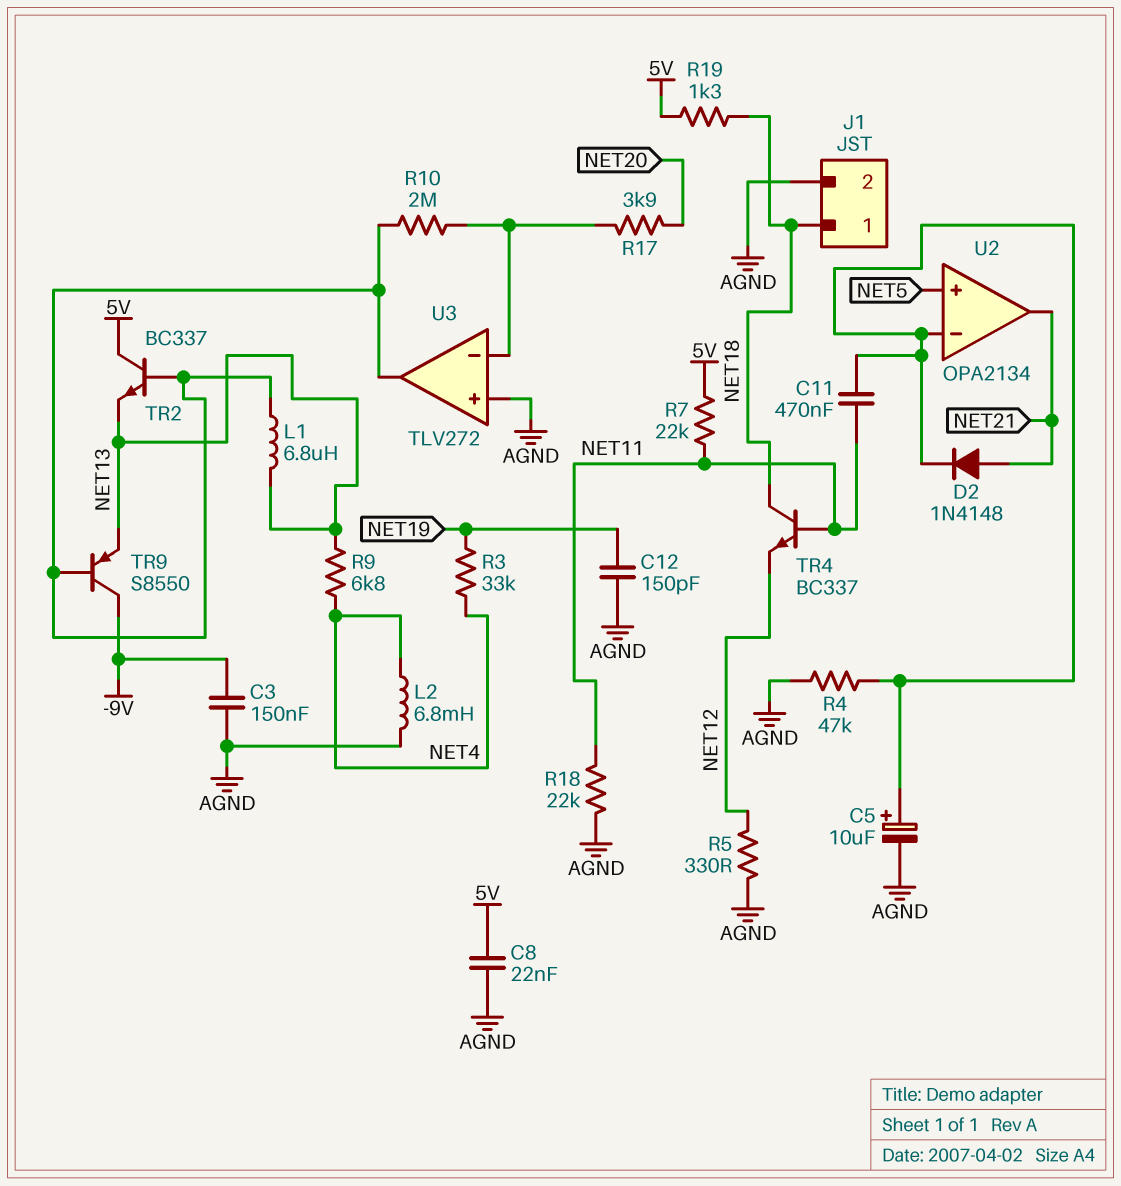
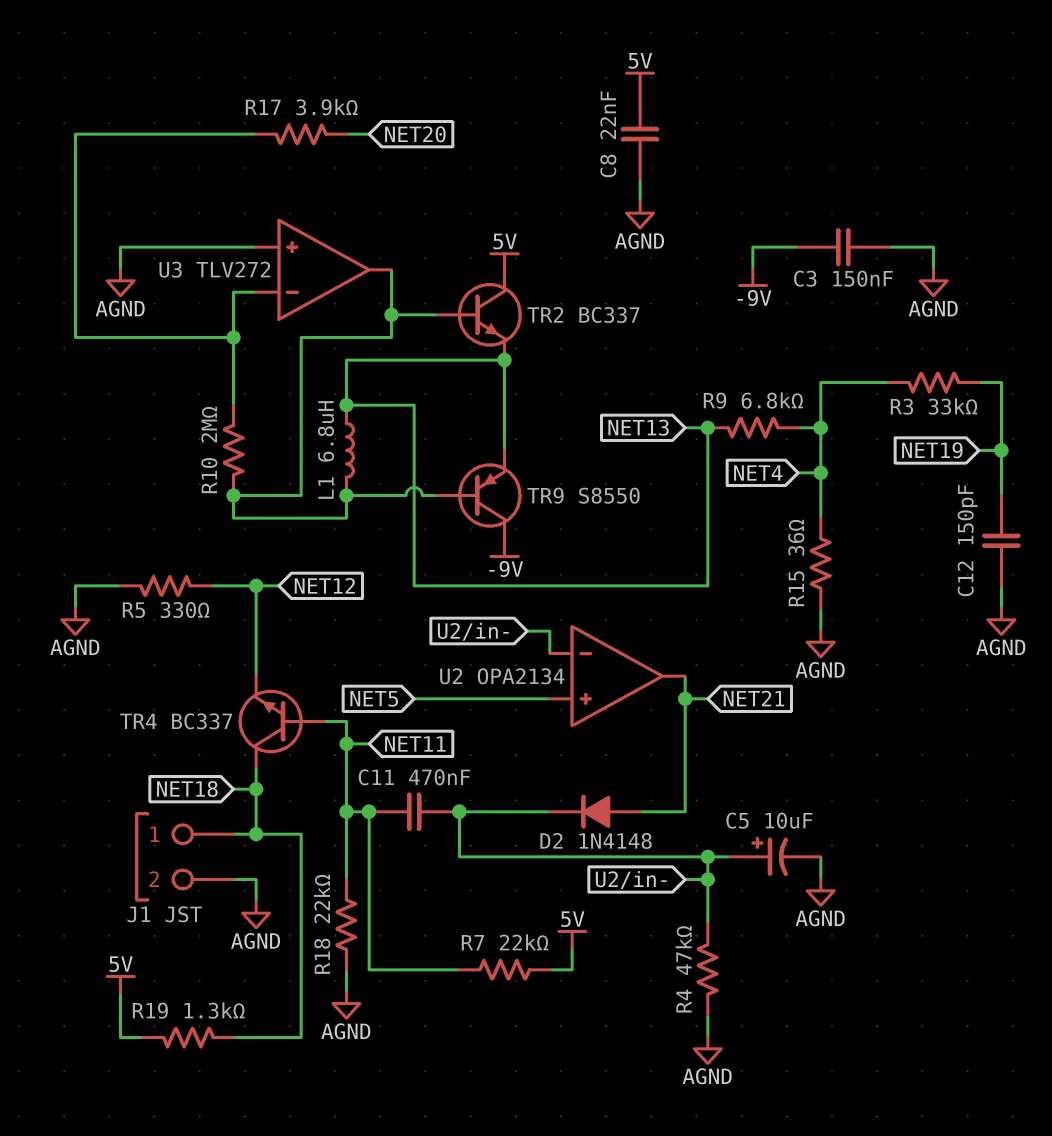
L2: 6.8mH (AGND, NET4) -> none
R15: none -> 36 (AGND, NET4)

